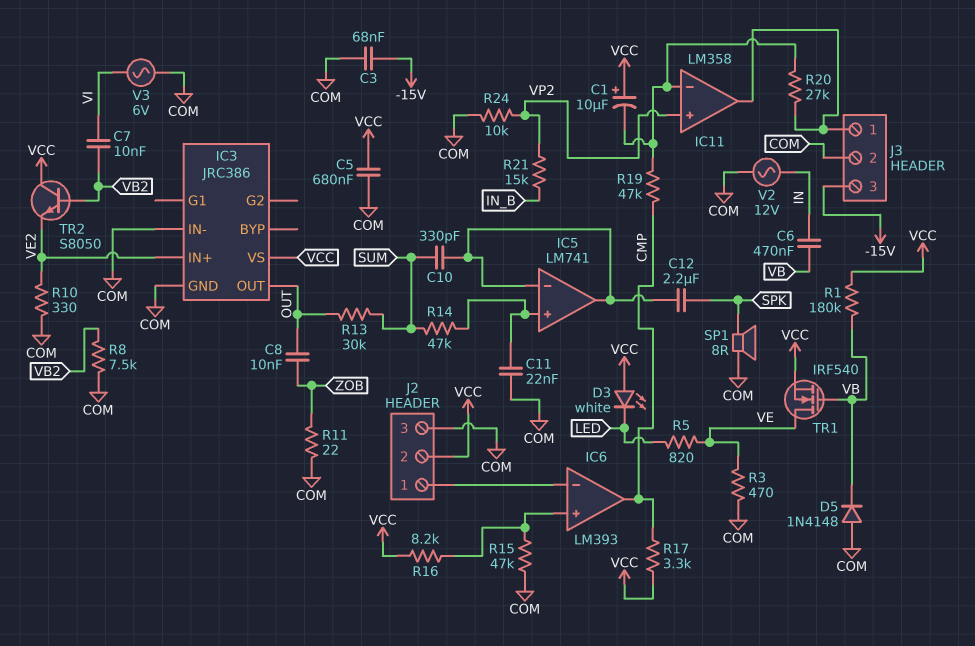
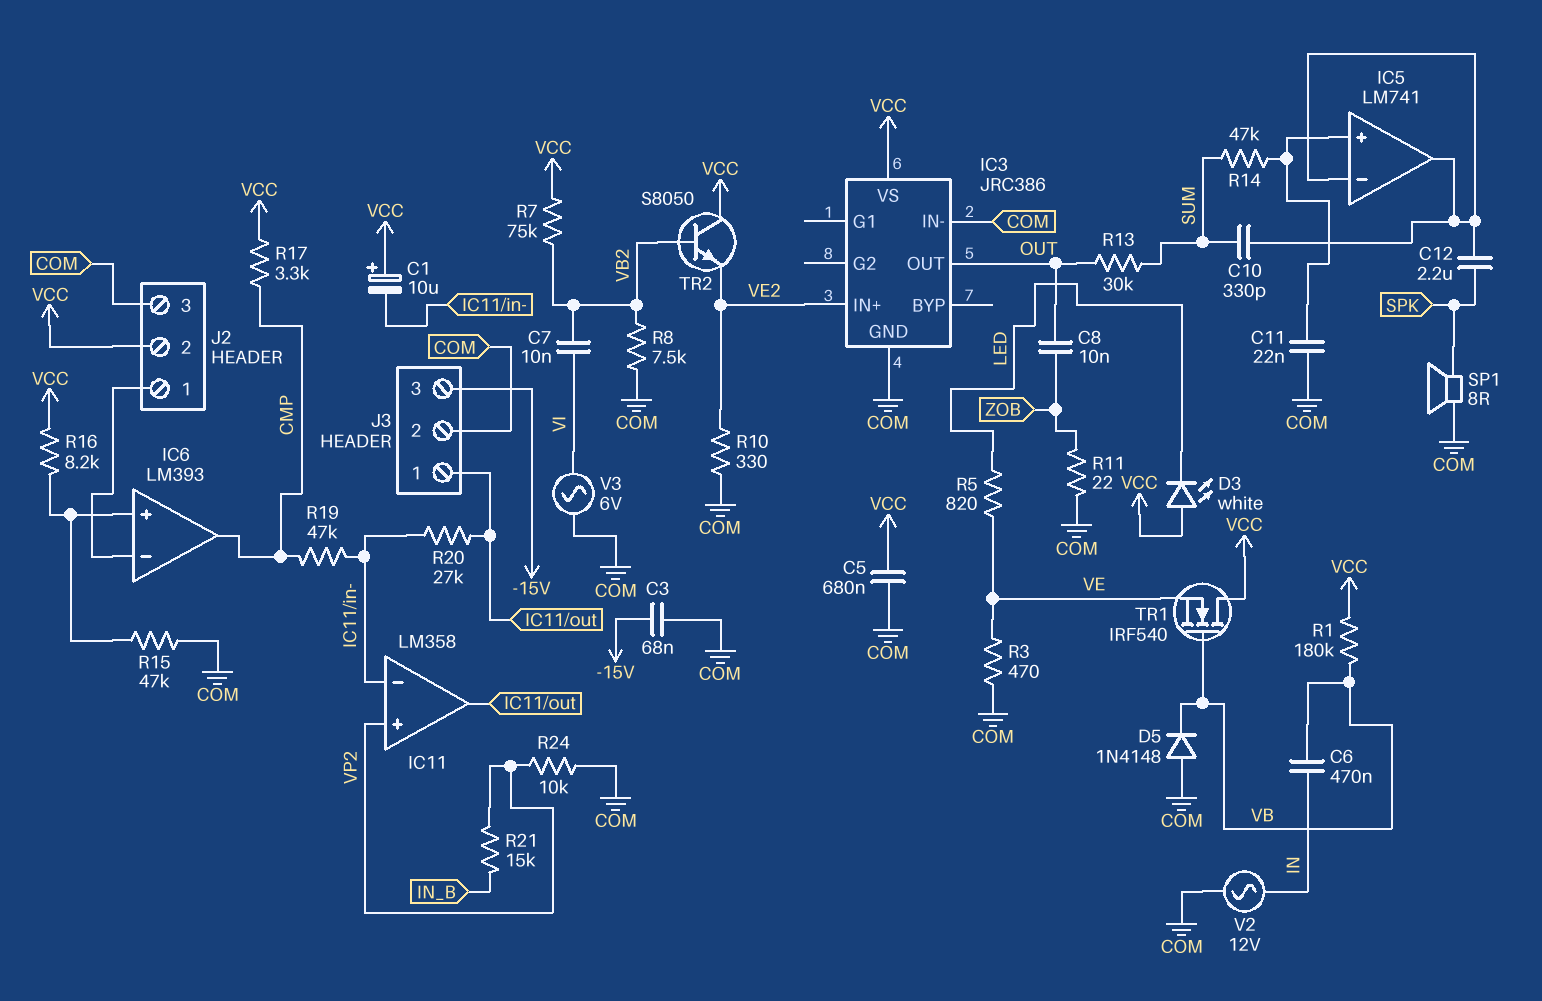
R7: none -> 75k (VB2, VCC)
TR1: NMOS IRF540 (G VB, D VE, S VCC) -> NMOS IRF540 (G VB, D VCC, S VE)

